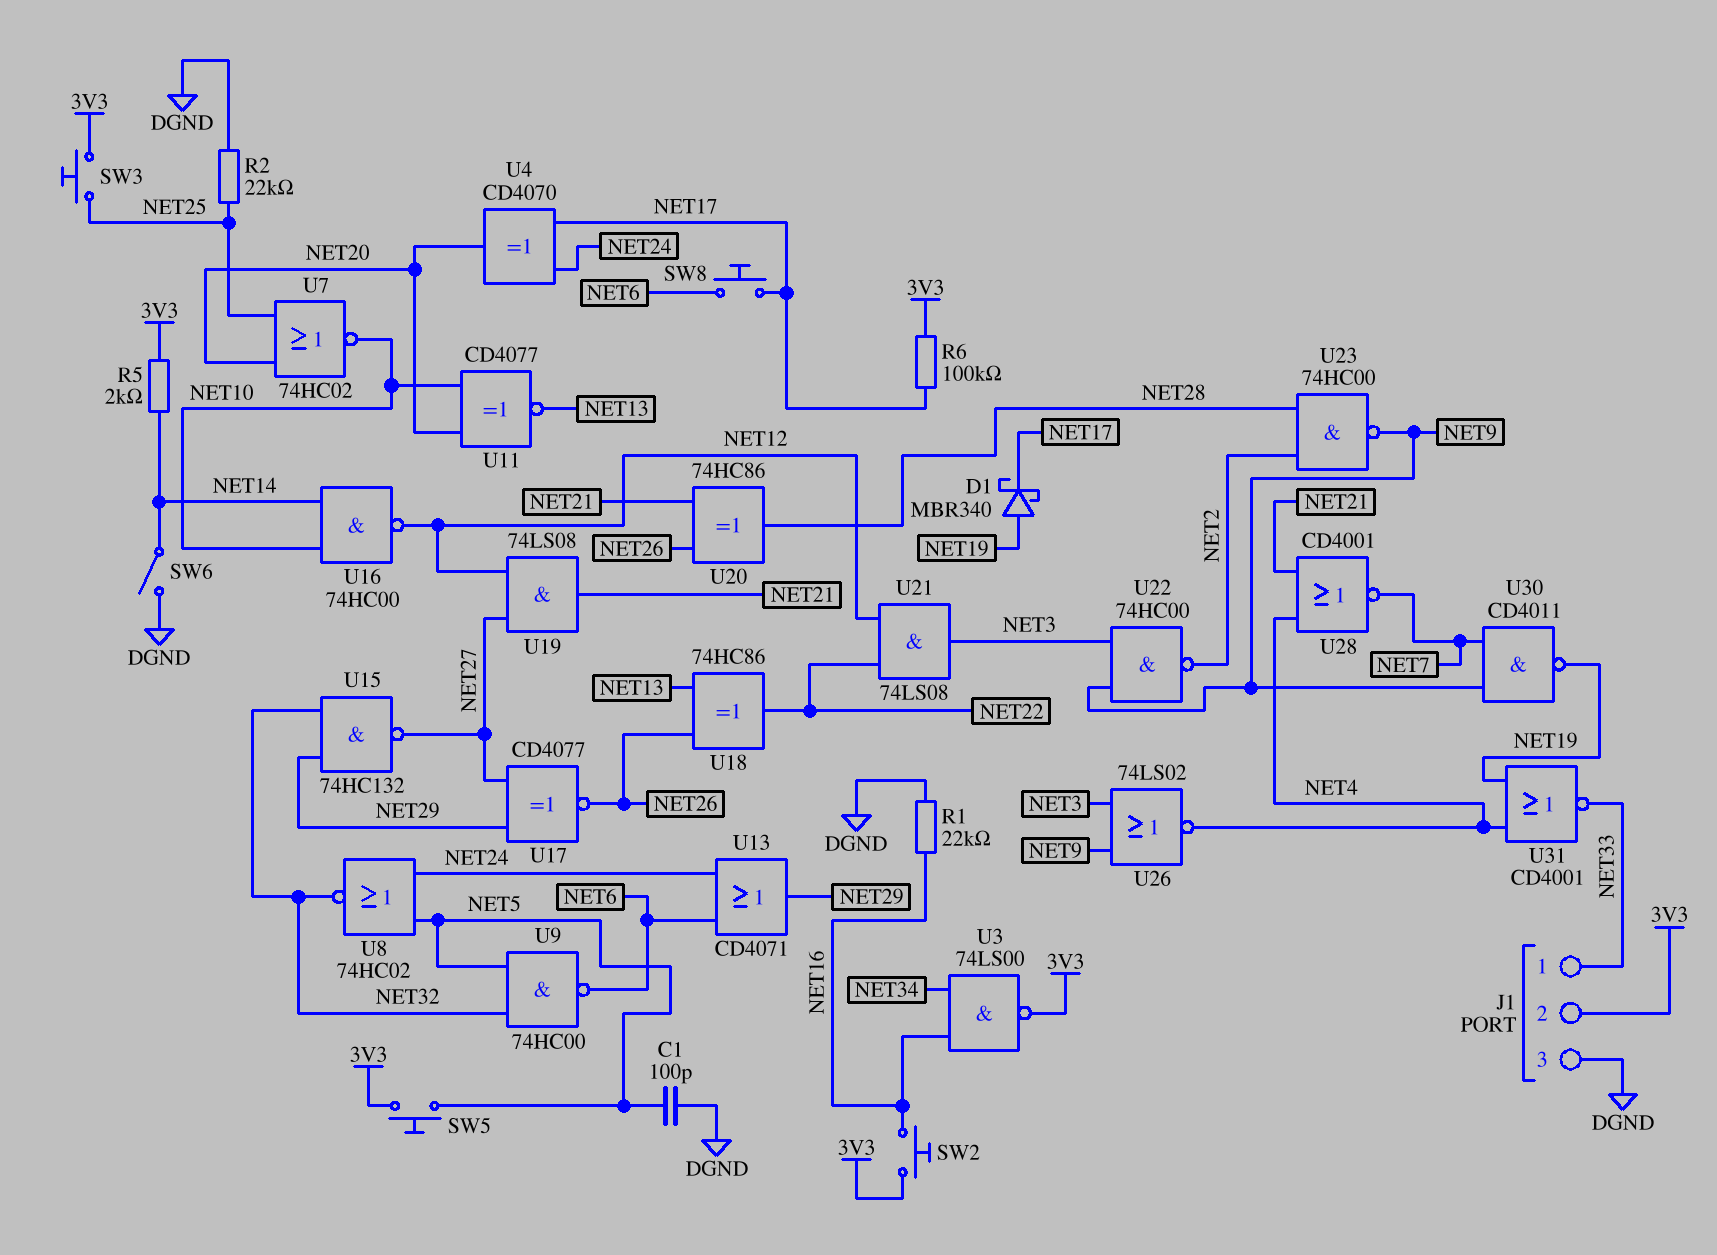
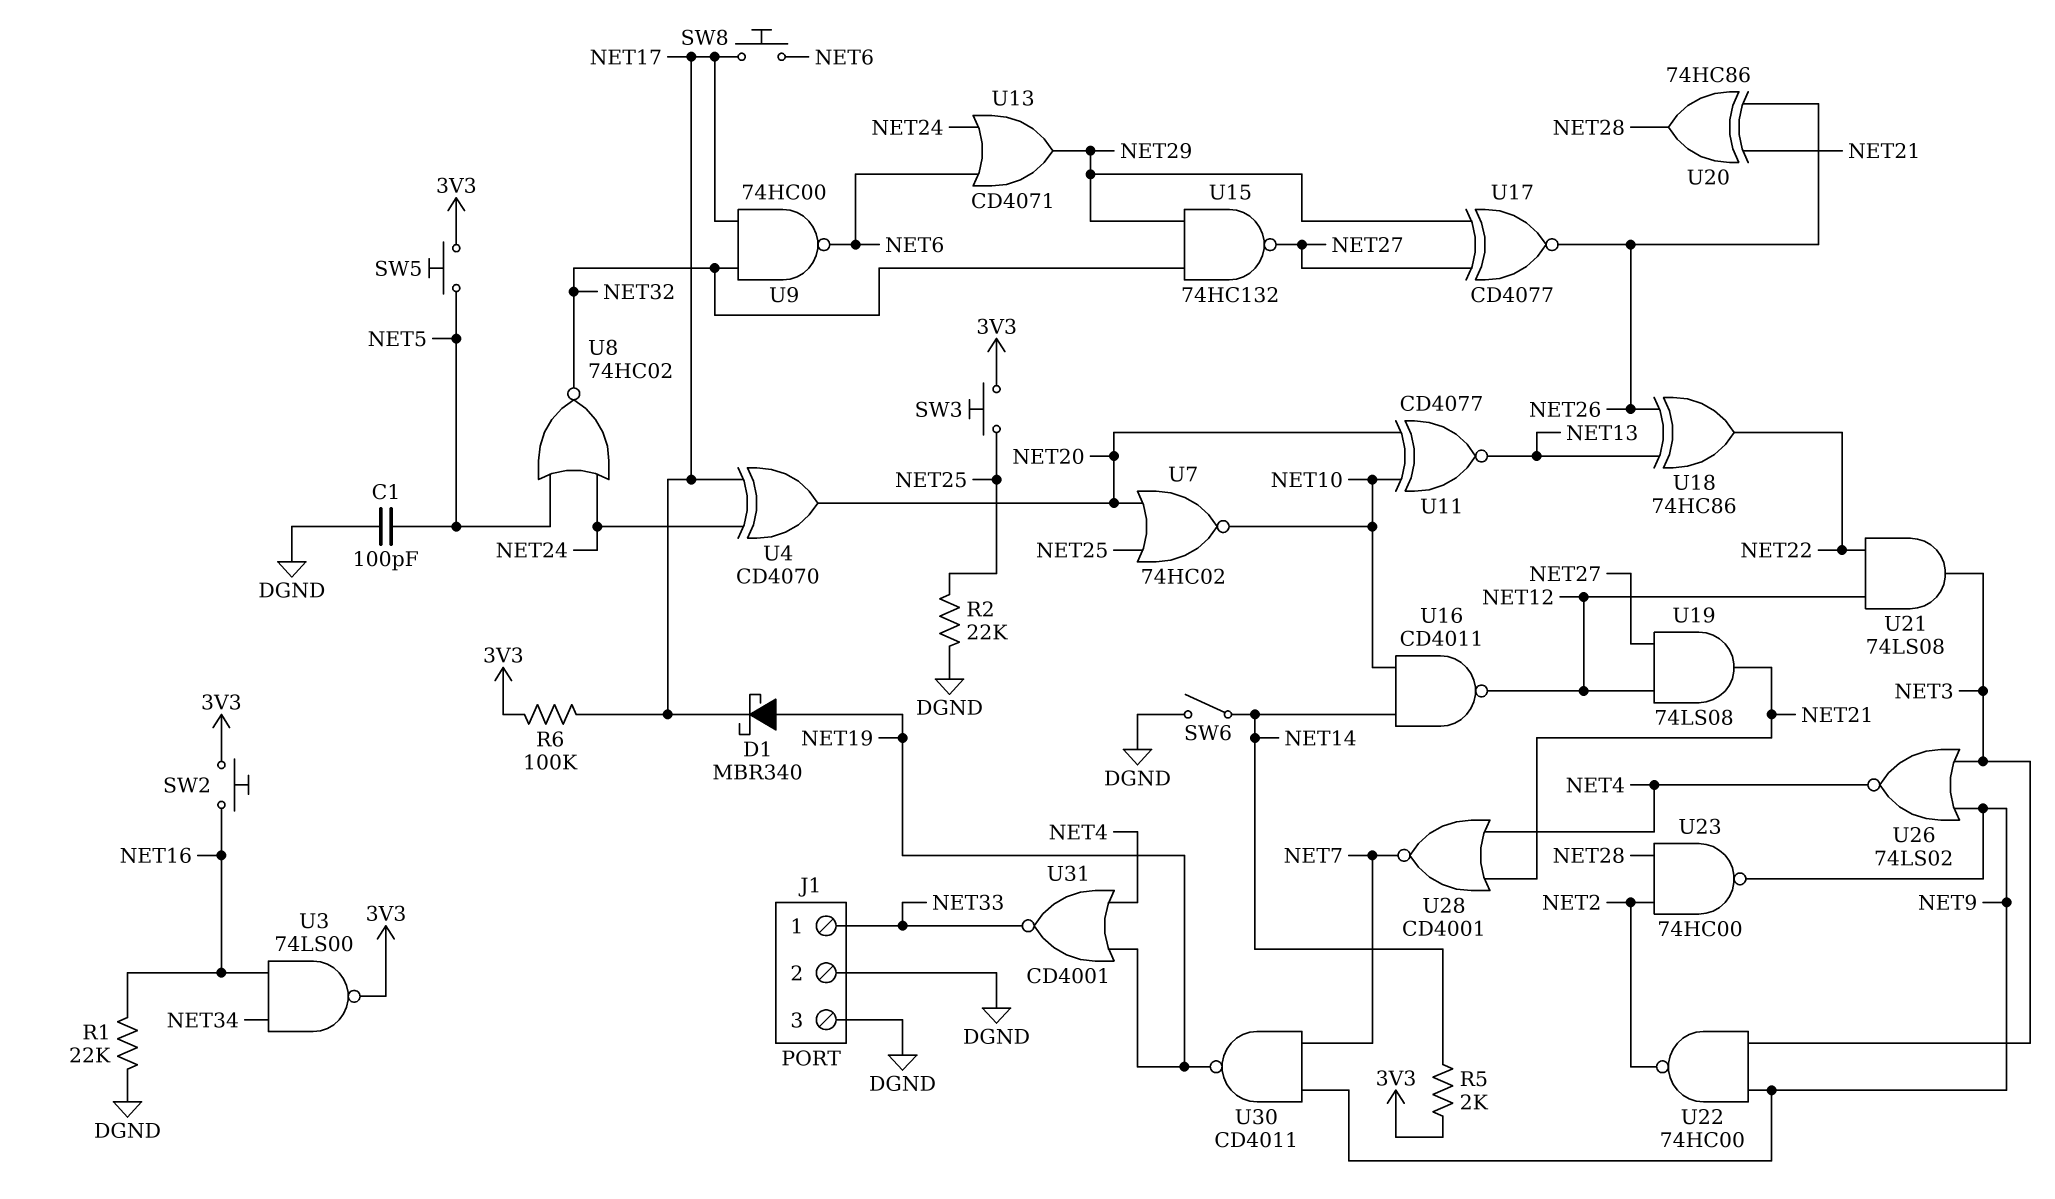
J1 pin 2: 3V3 -> DGND
U9: NAND 74HC00 (in NET5, in NET32, out NET6) -> NAND 74HC00 (in NET17, in NET32, out NET6)
U16: NAND 74HC00 (in NET10, in NET14, out NET12) -> NAND CD4011 (in NET10, in NET14, out NET12)

